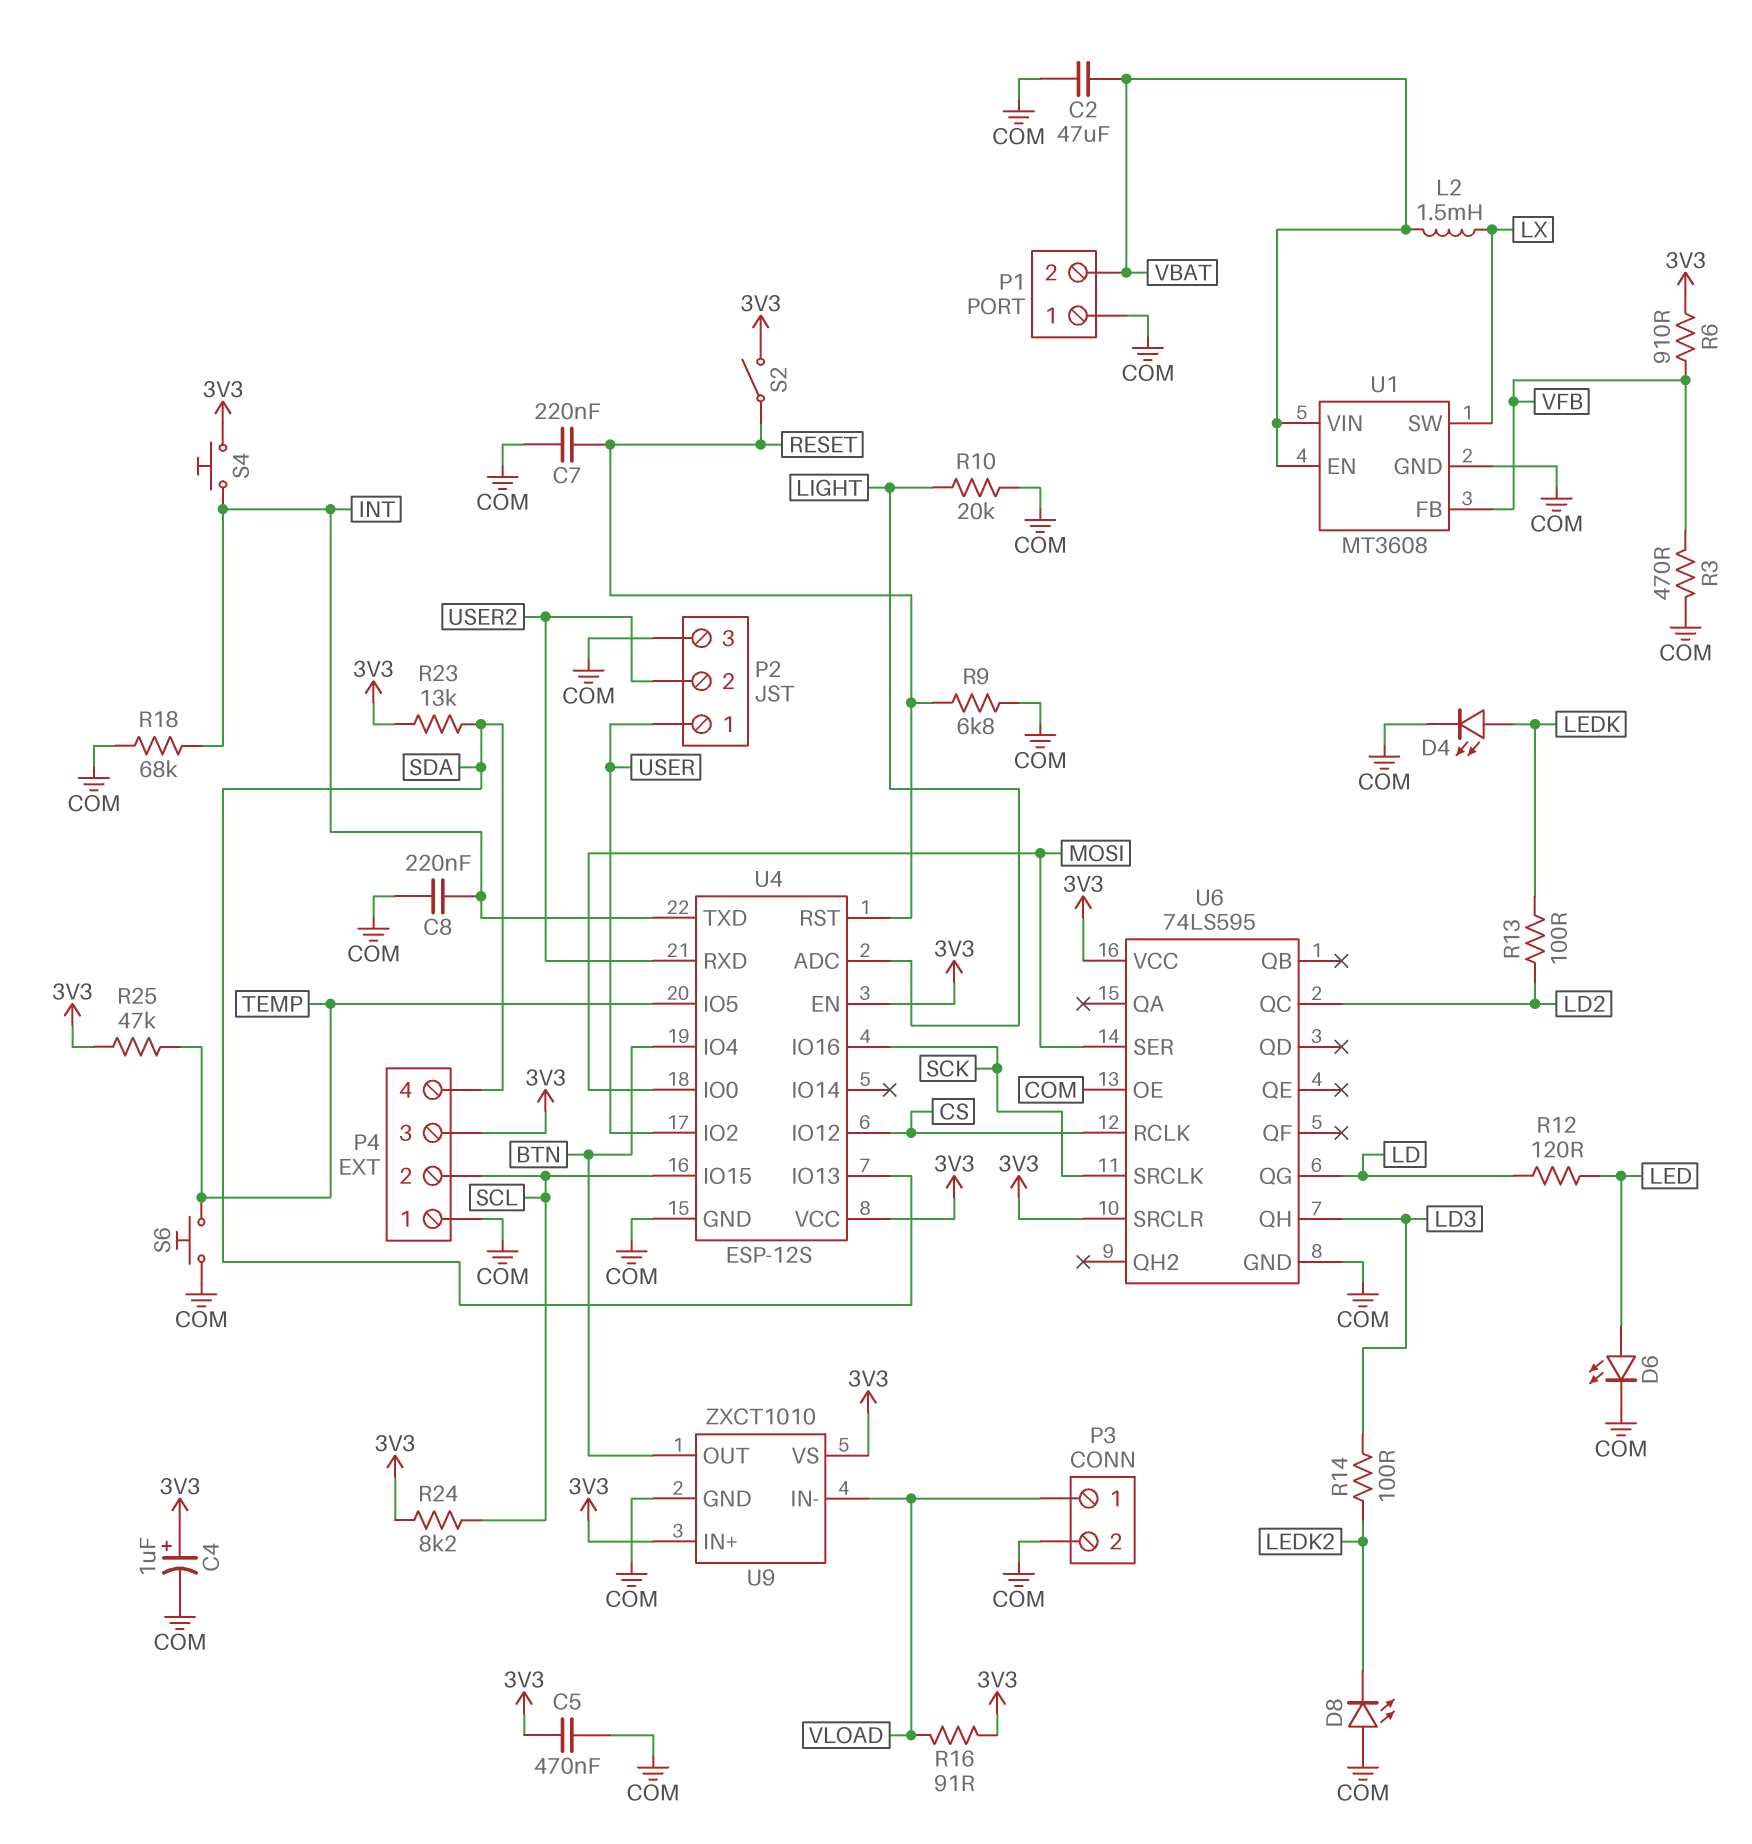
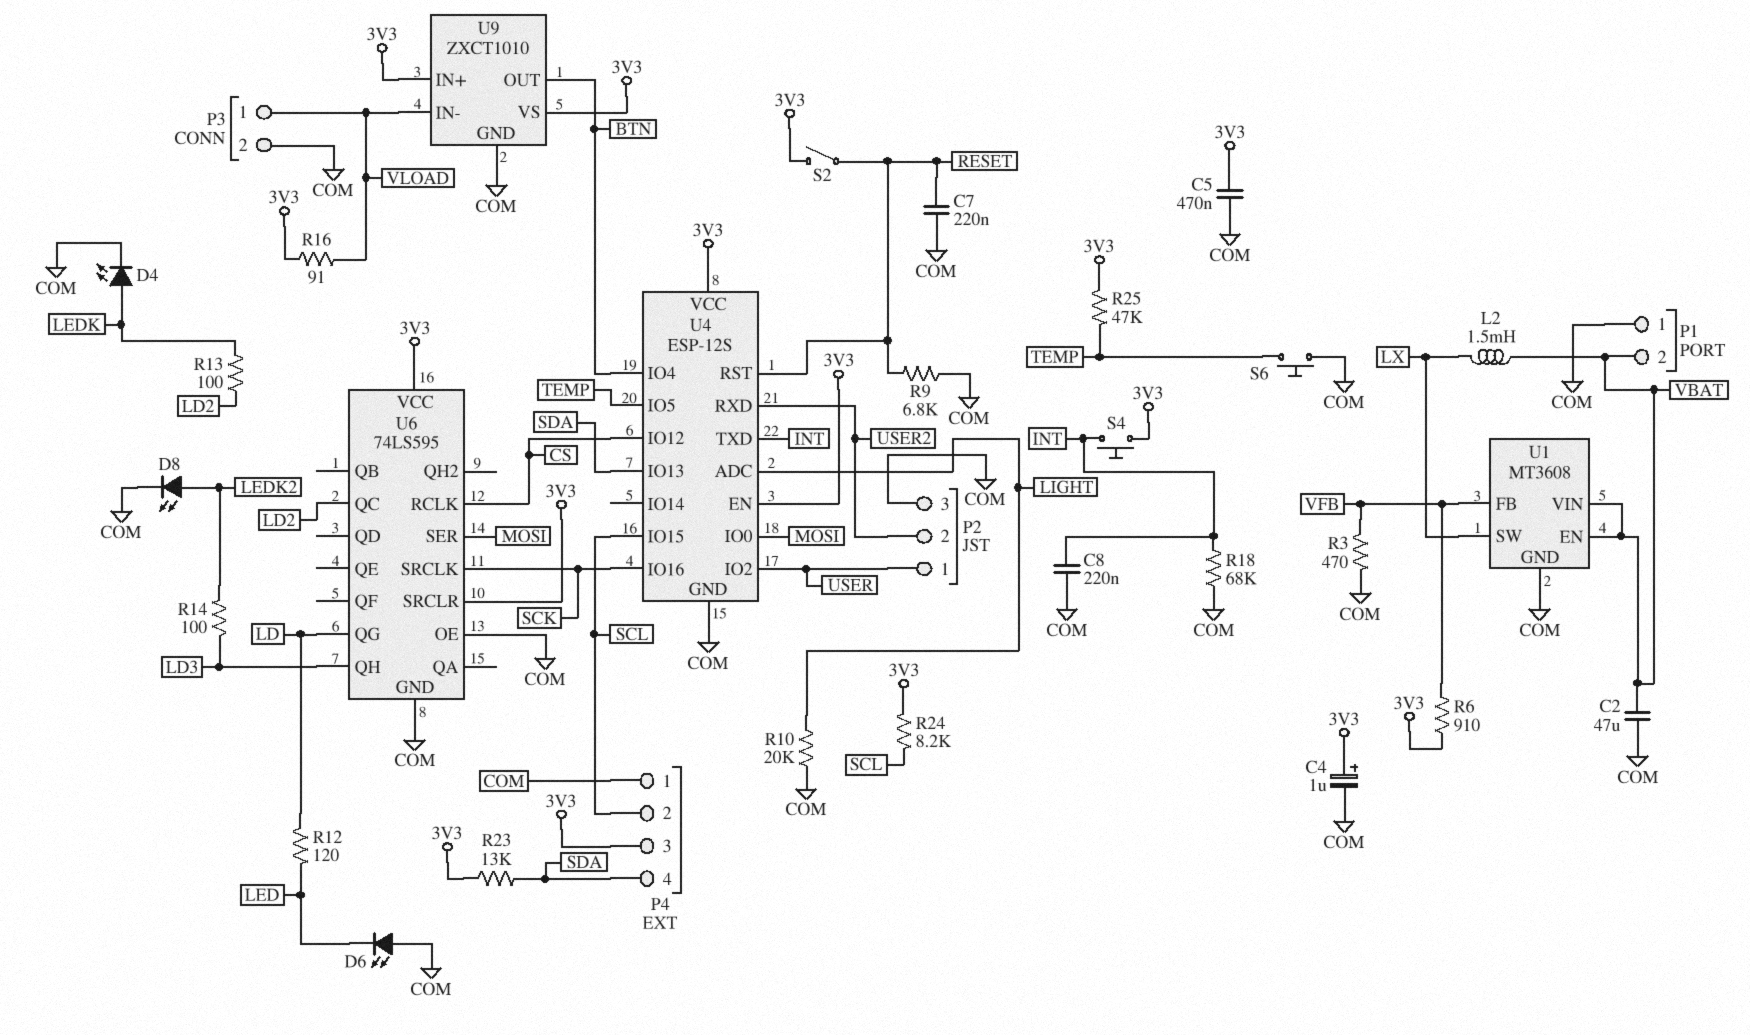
D6: LED (A LED, K COM) -> LED (A COM, K LED)
D8: LED (A COM, K LEDK2) -> LED (A LEDK2, K COM)

